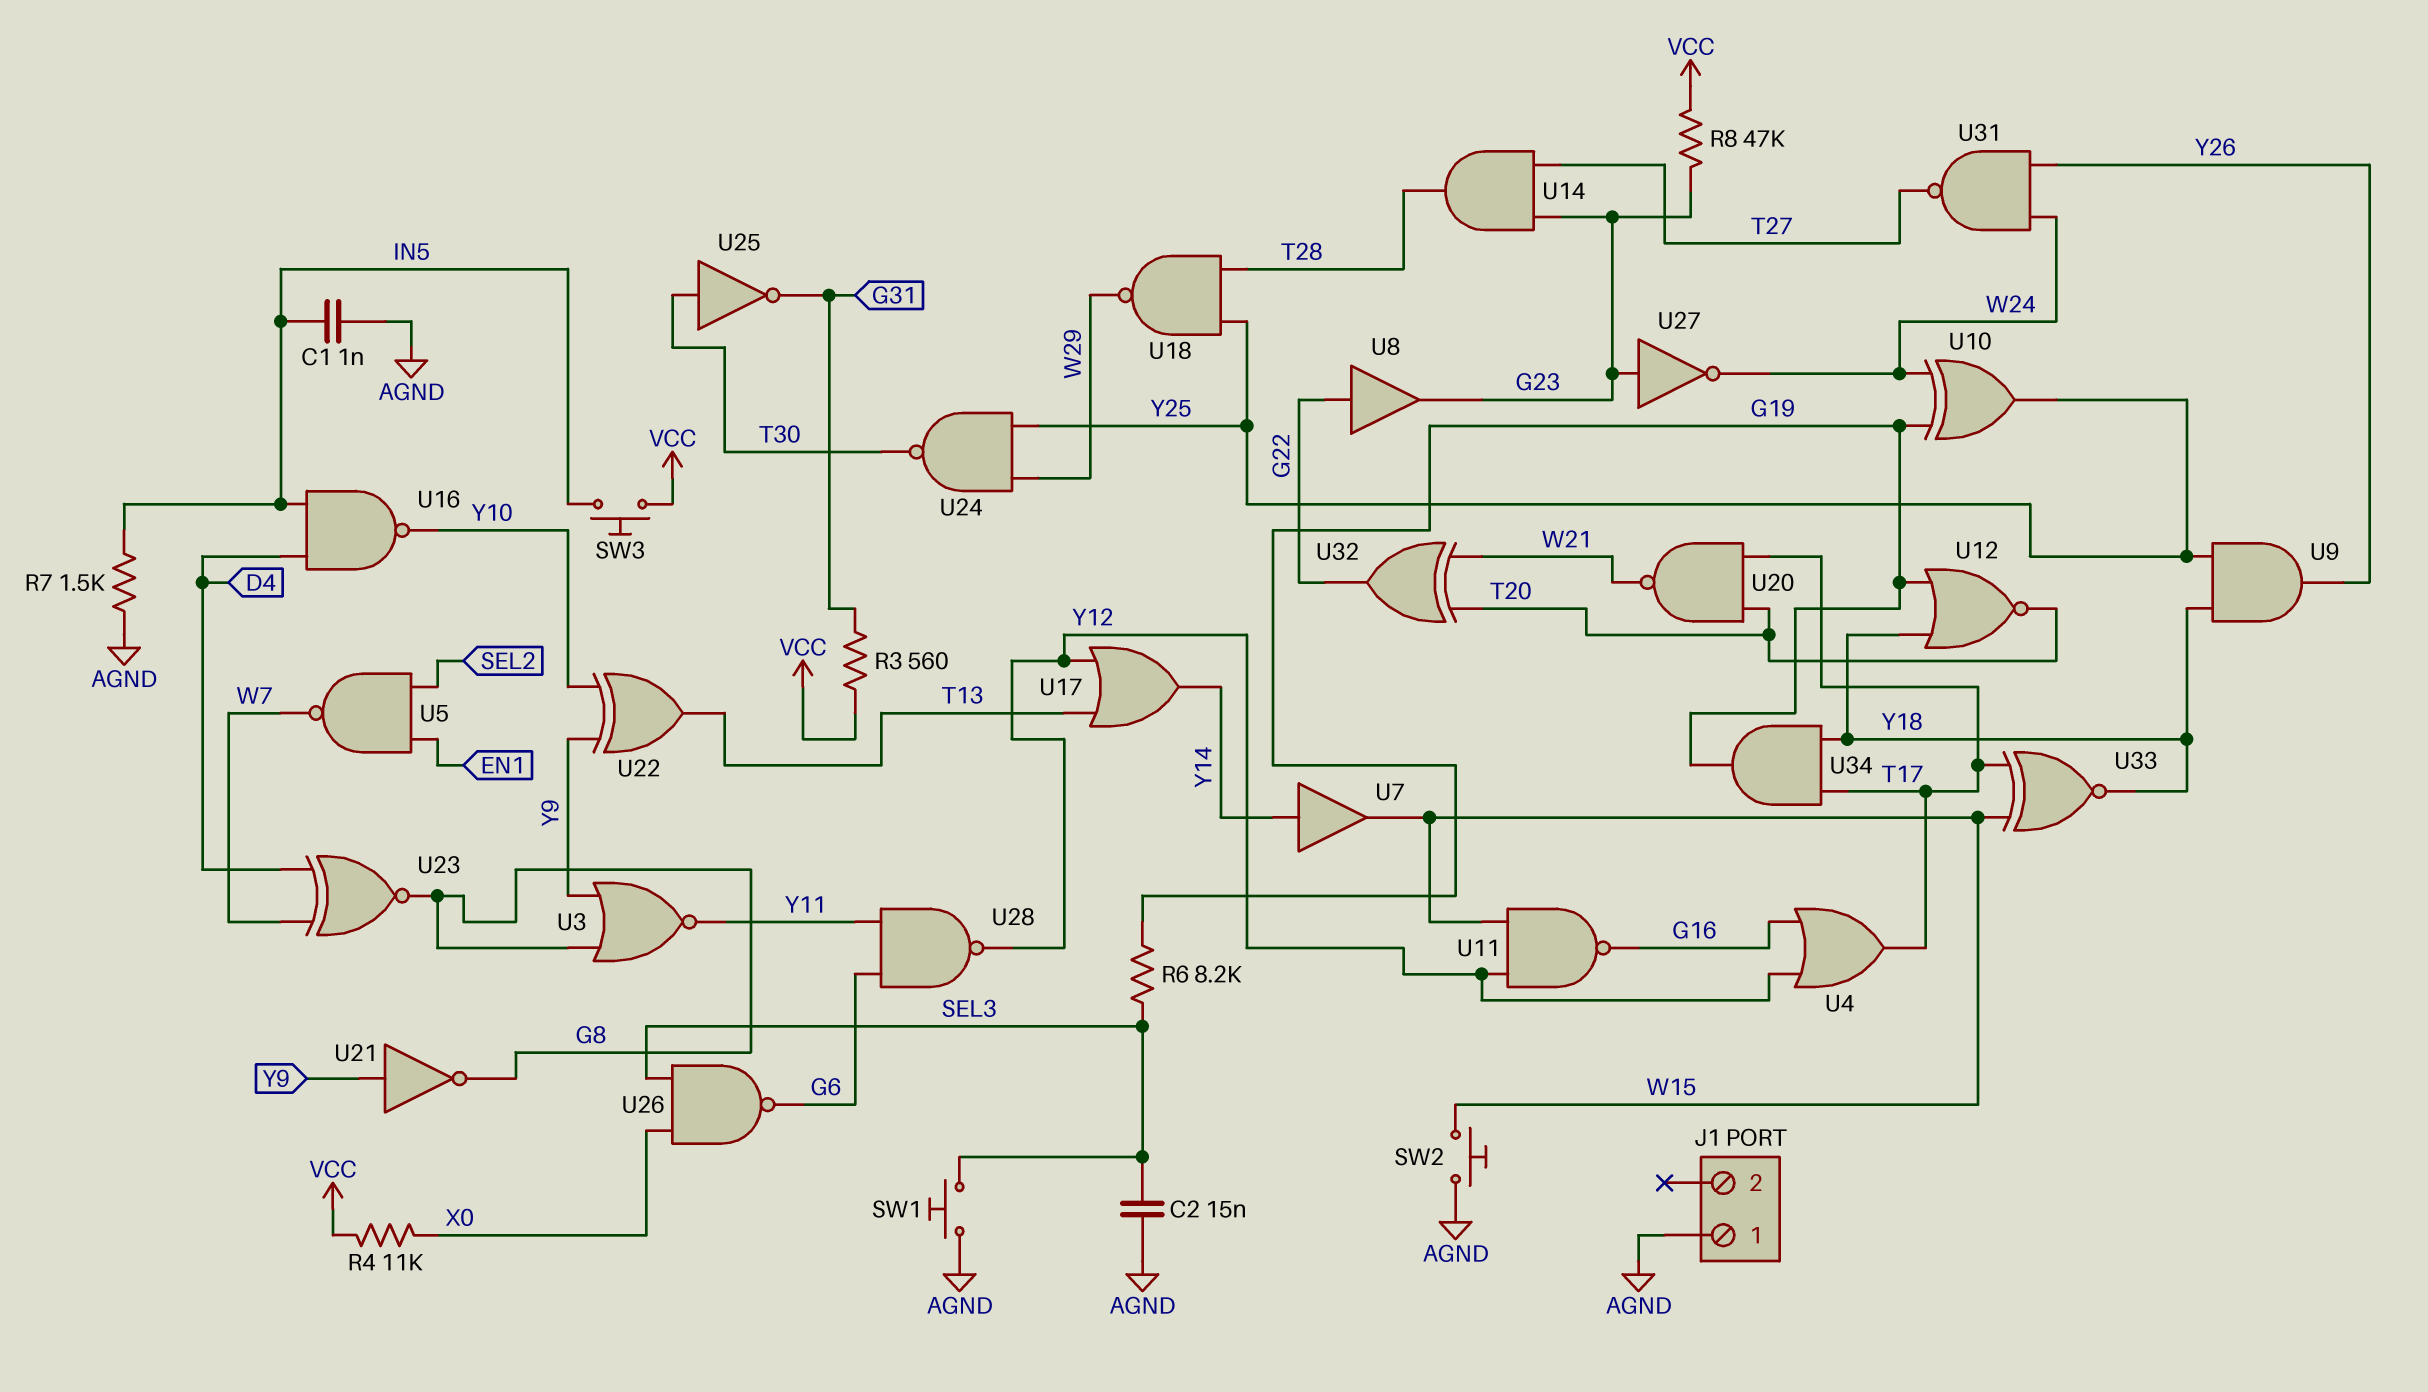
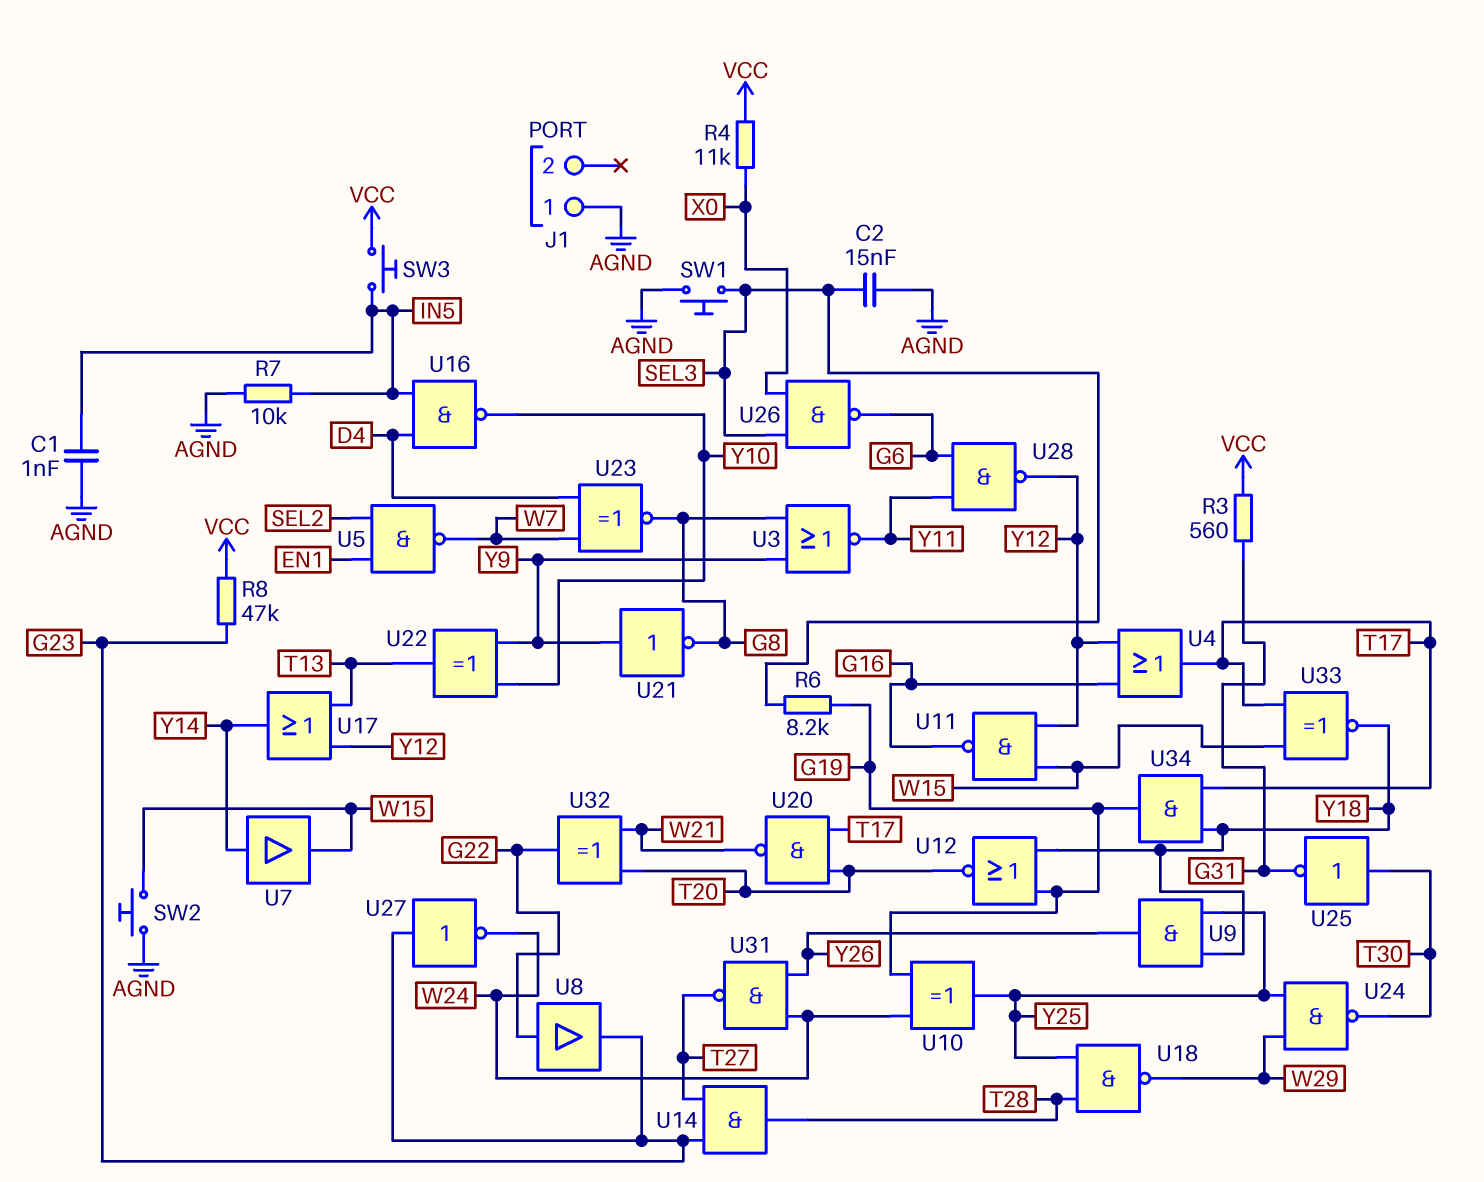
R7: 1.5k (AGND, IN5) -> 10k (AGND, IN5)

